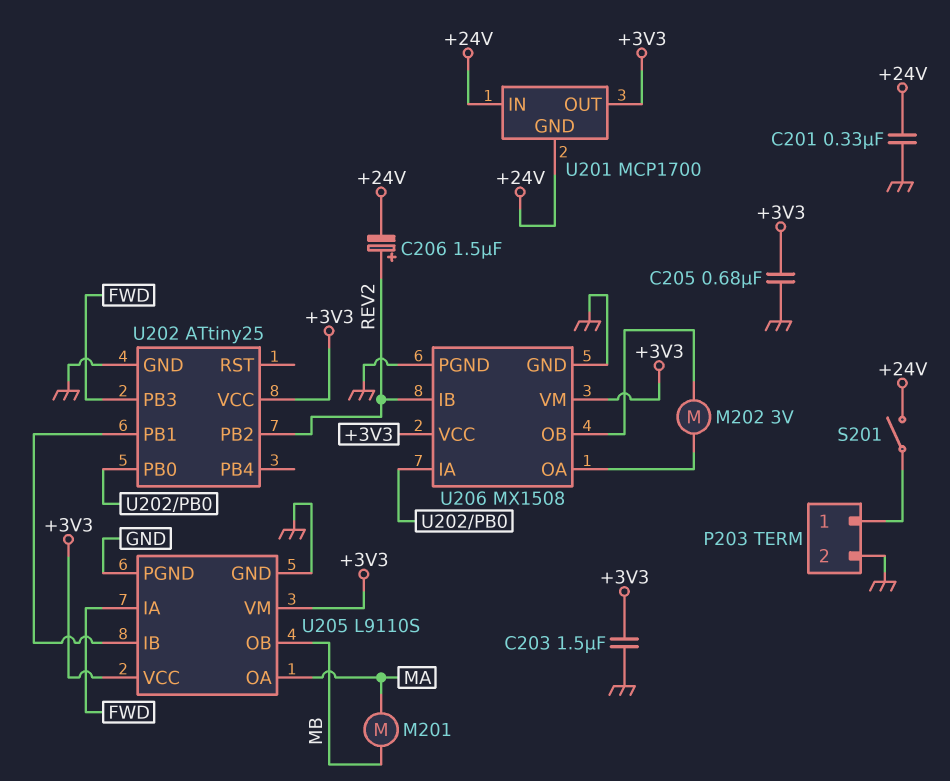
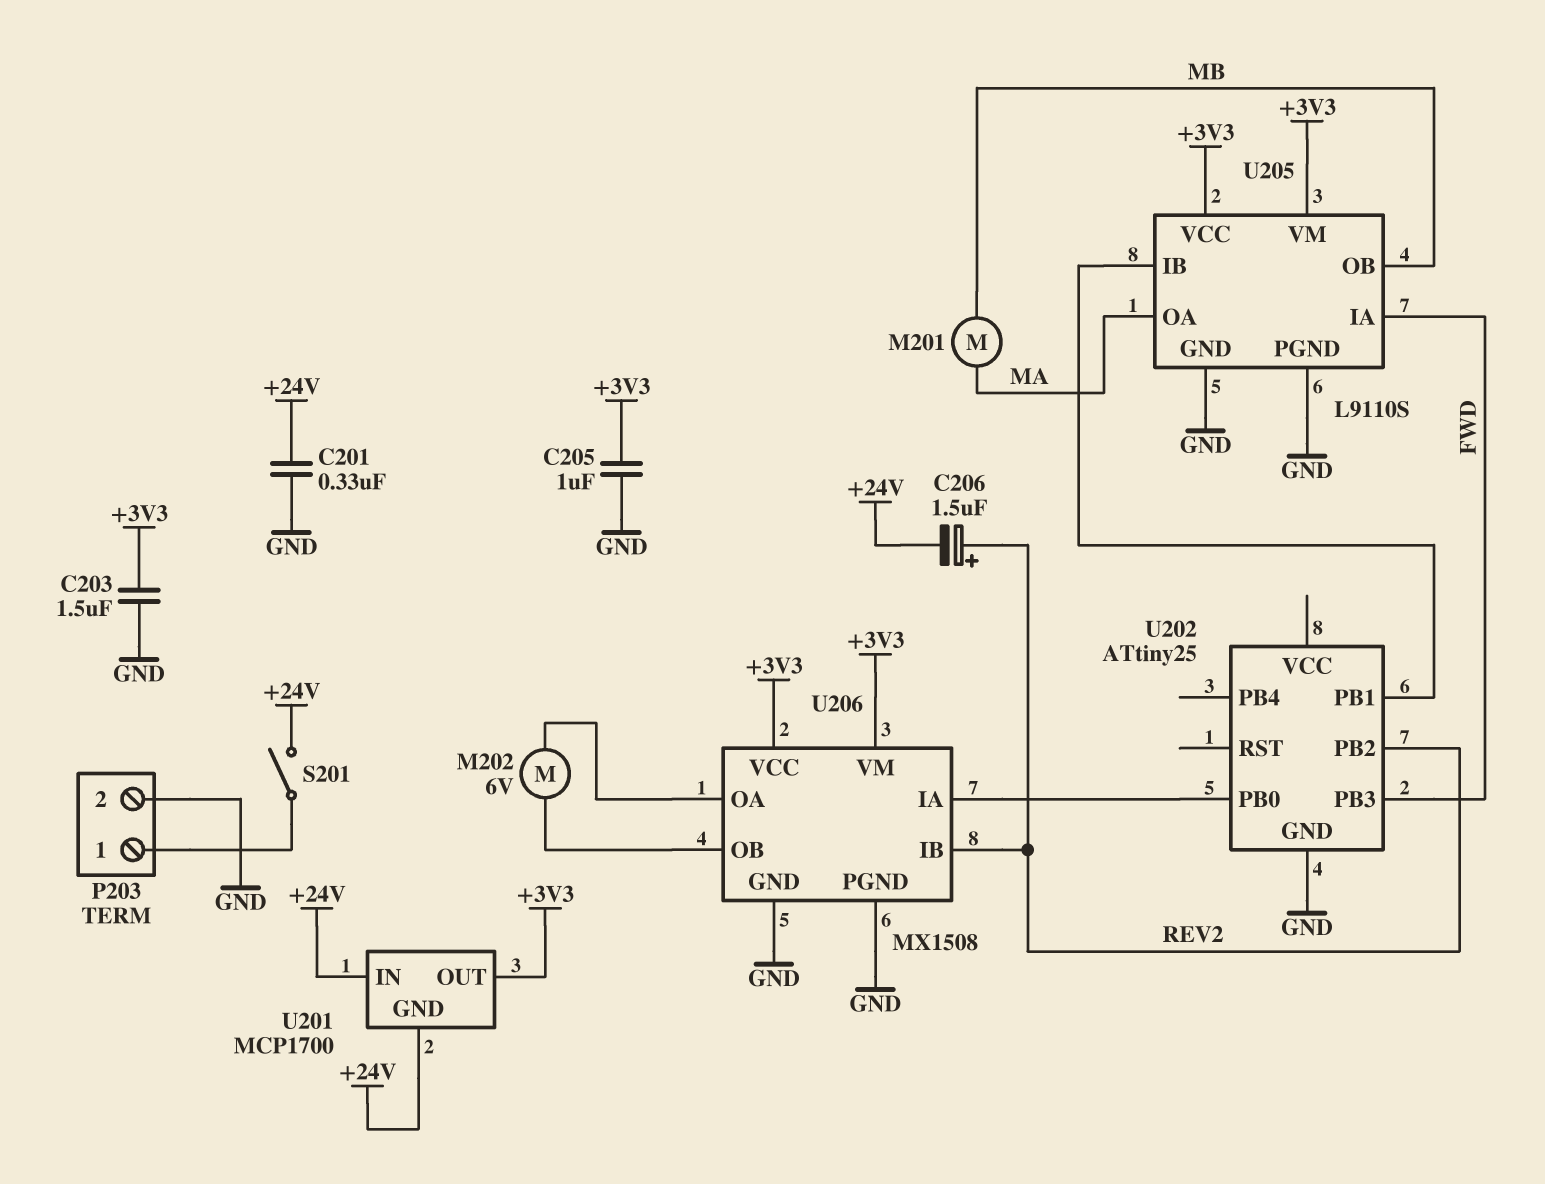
C205: 680nF (+3V3, GND) -> 1uF (+3V3, GND)
M202: motor 3V (U206/OA, U206/OB) -> motor 6V (U206/OA, U206/OB)
U202 pin VCC: +3V3 -> none

